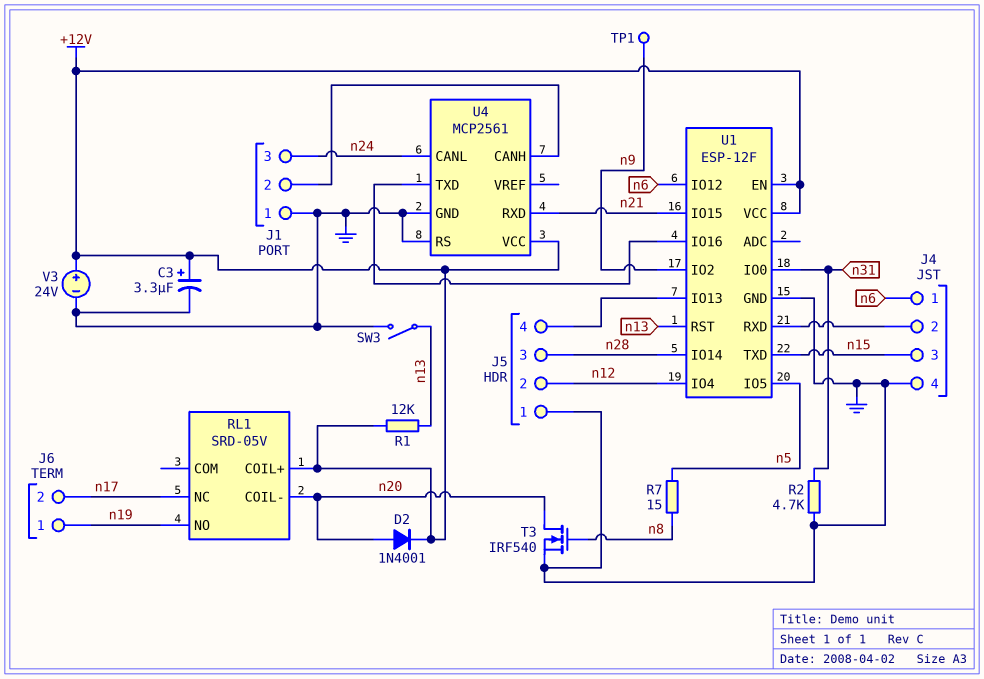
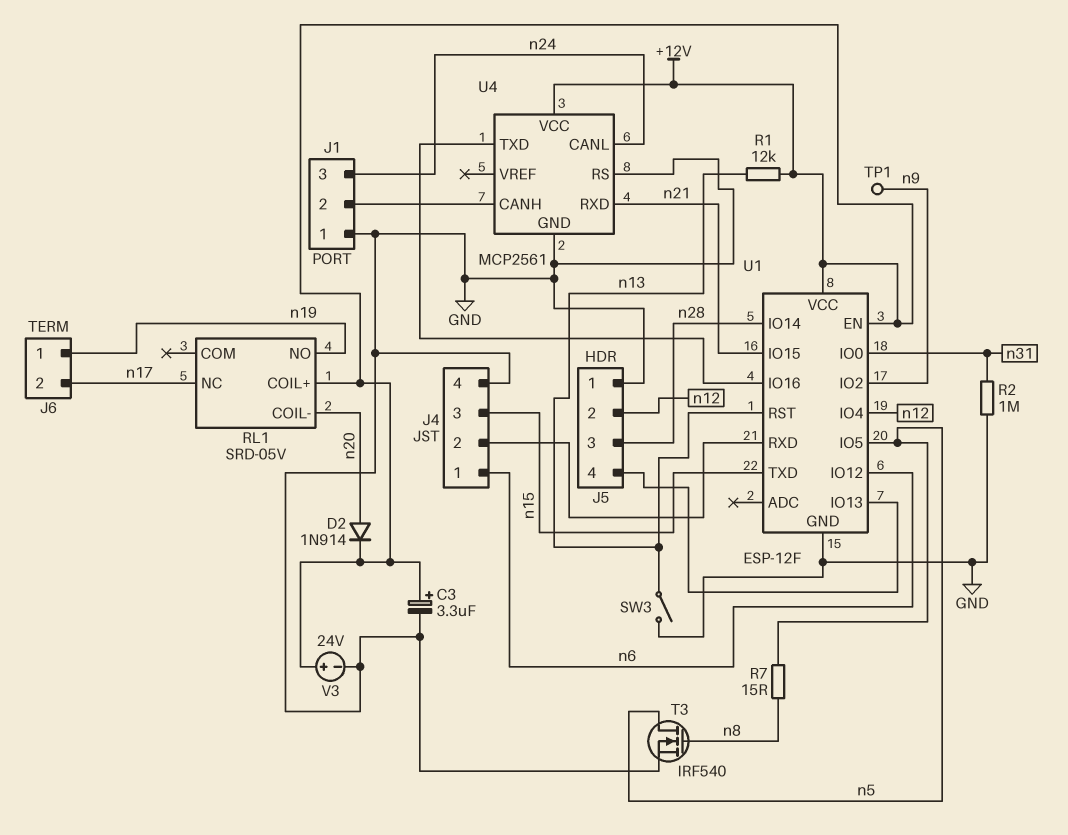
D2: diode 1N4001 (A n20, K +12V) -> diode 1N914 (A n20, K +12V)
R2: 4.7k (GND, n31) -> 1M (GND, n31)
T3: NMOS IRF540 (G n8, D n20, S GND) -> NMOS IRF540 (G n8, D n5, S GND)

